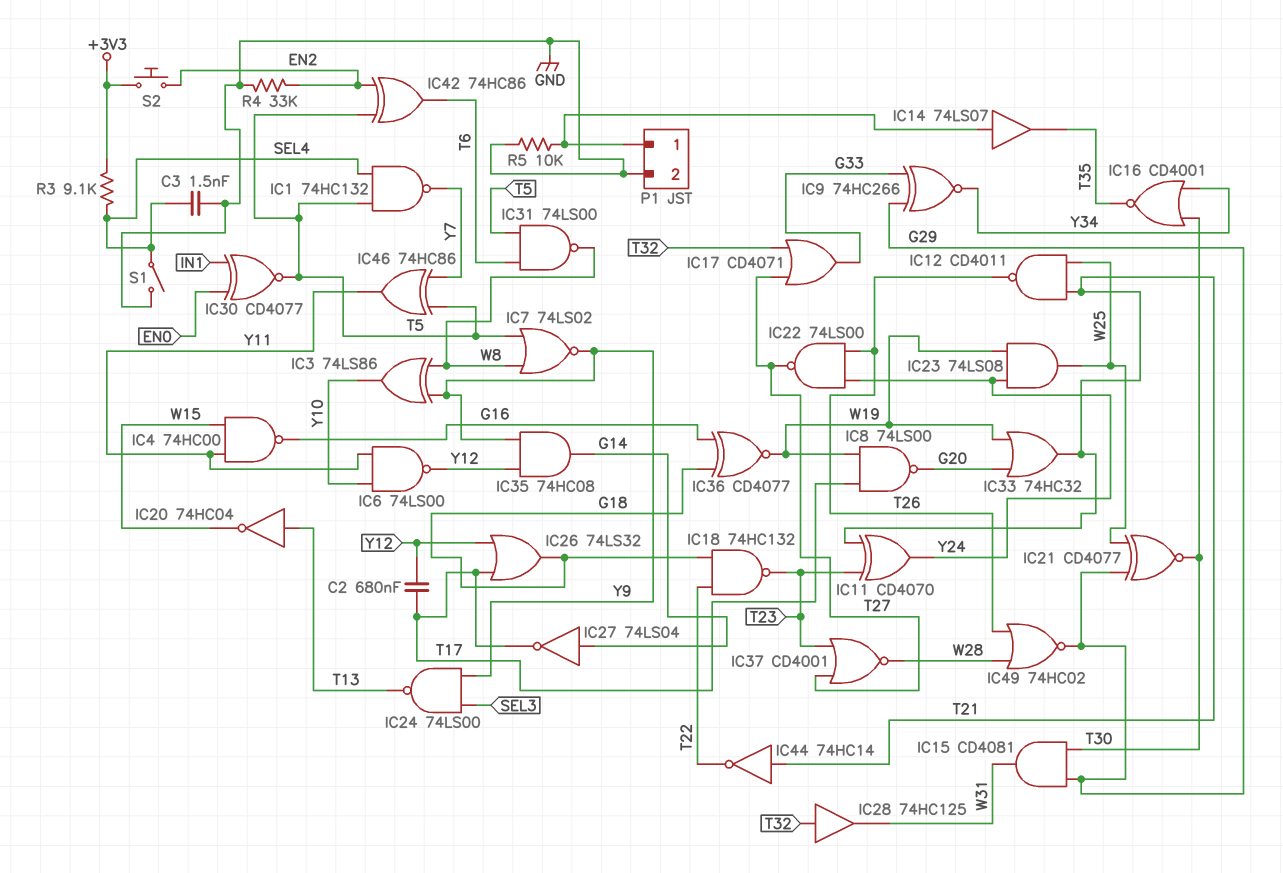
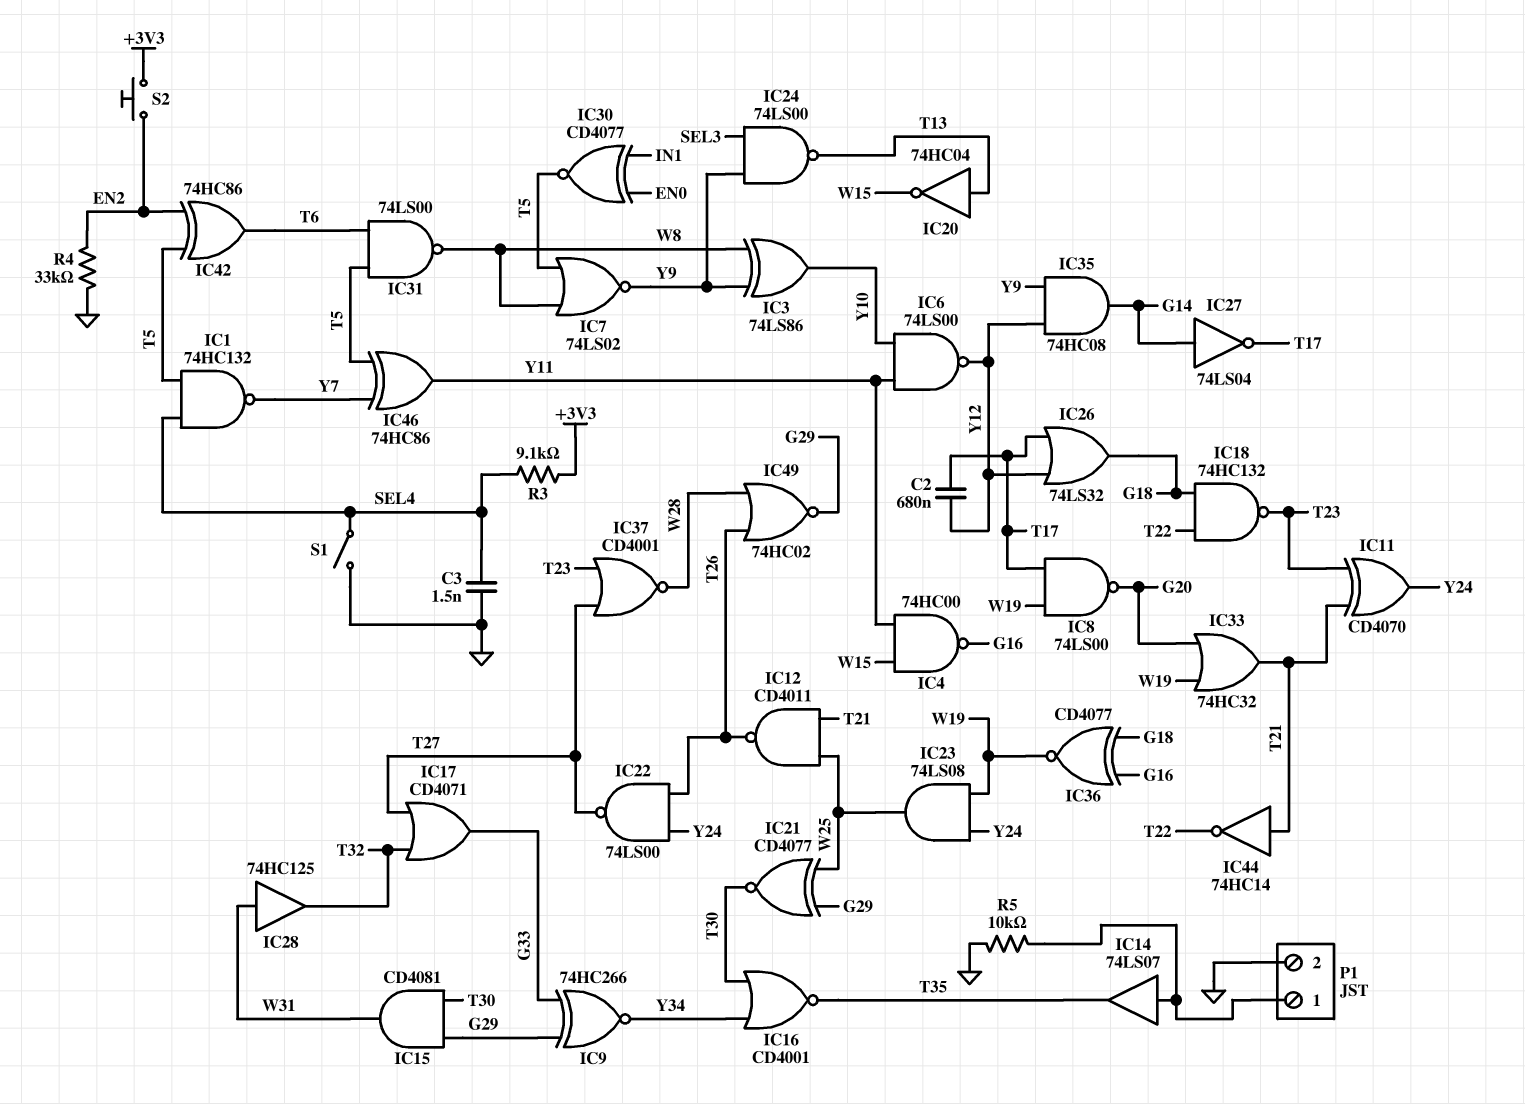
IC28: buffer 74HC125 (in T32, out W31) -> buffer 74HC125 (in W31, out T32)

